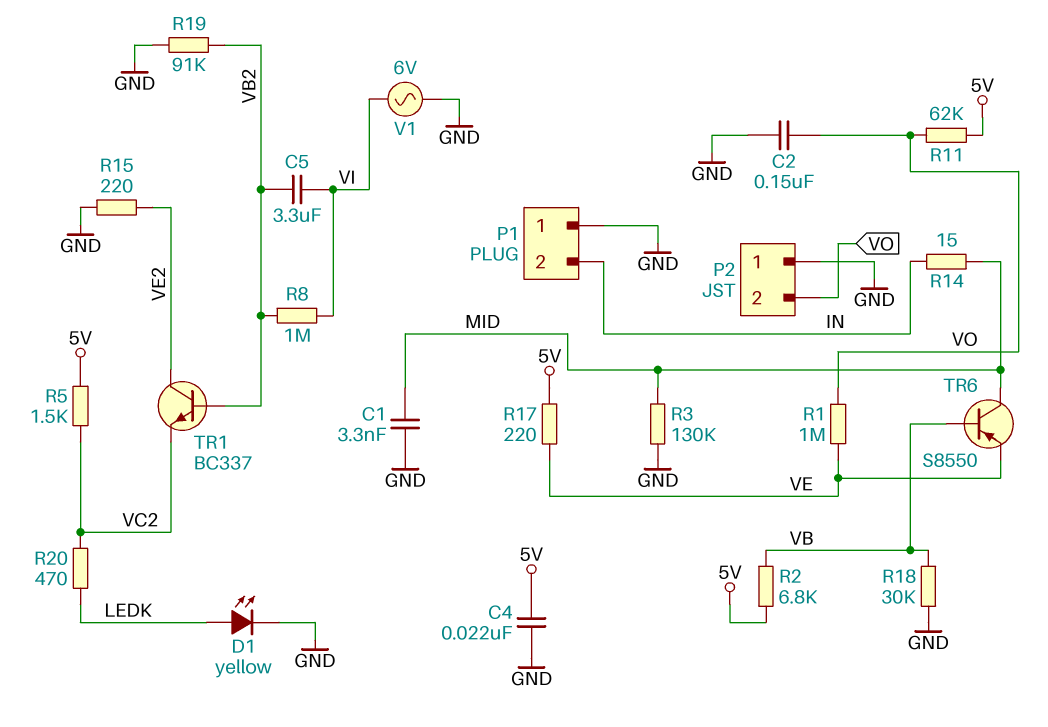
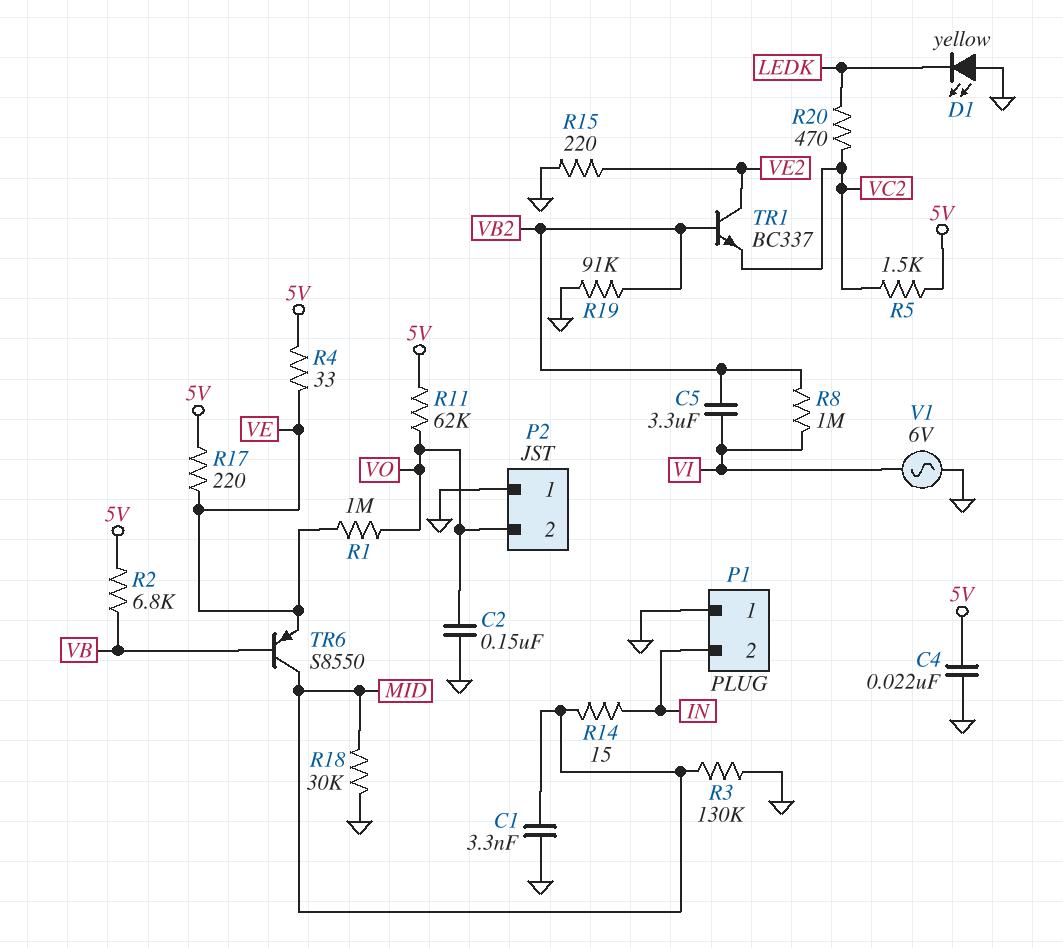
D1: LED yellow (A LEDK, K GND) -> LED yellow (A GND, K LEDK)
R4: none -> 33 (5V, VE)
R18: 30k (GND, VB) -> 30k (GND, MID)

